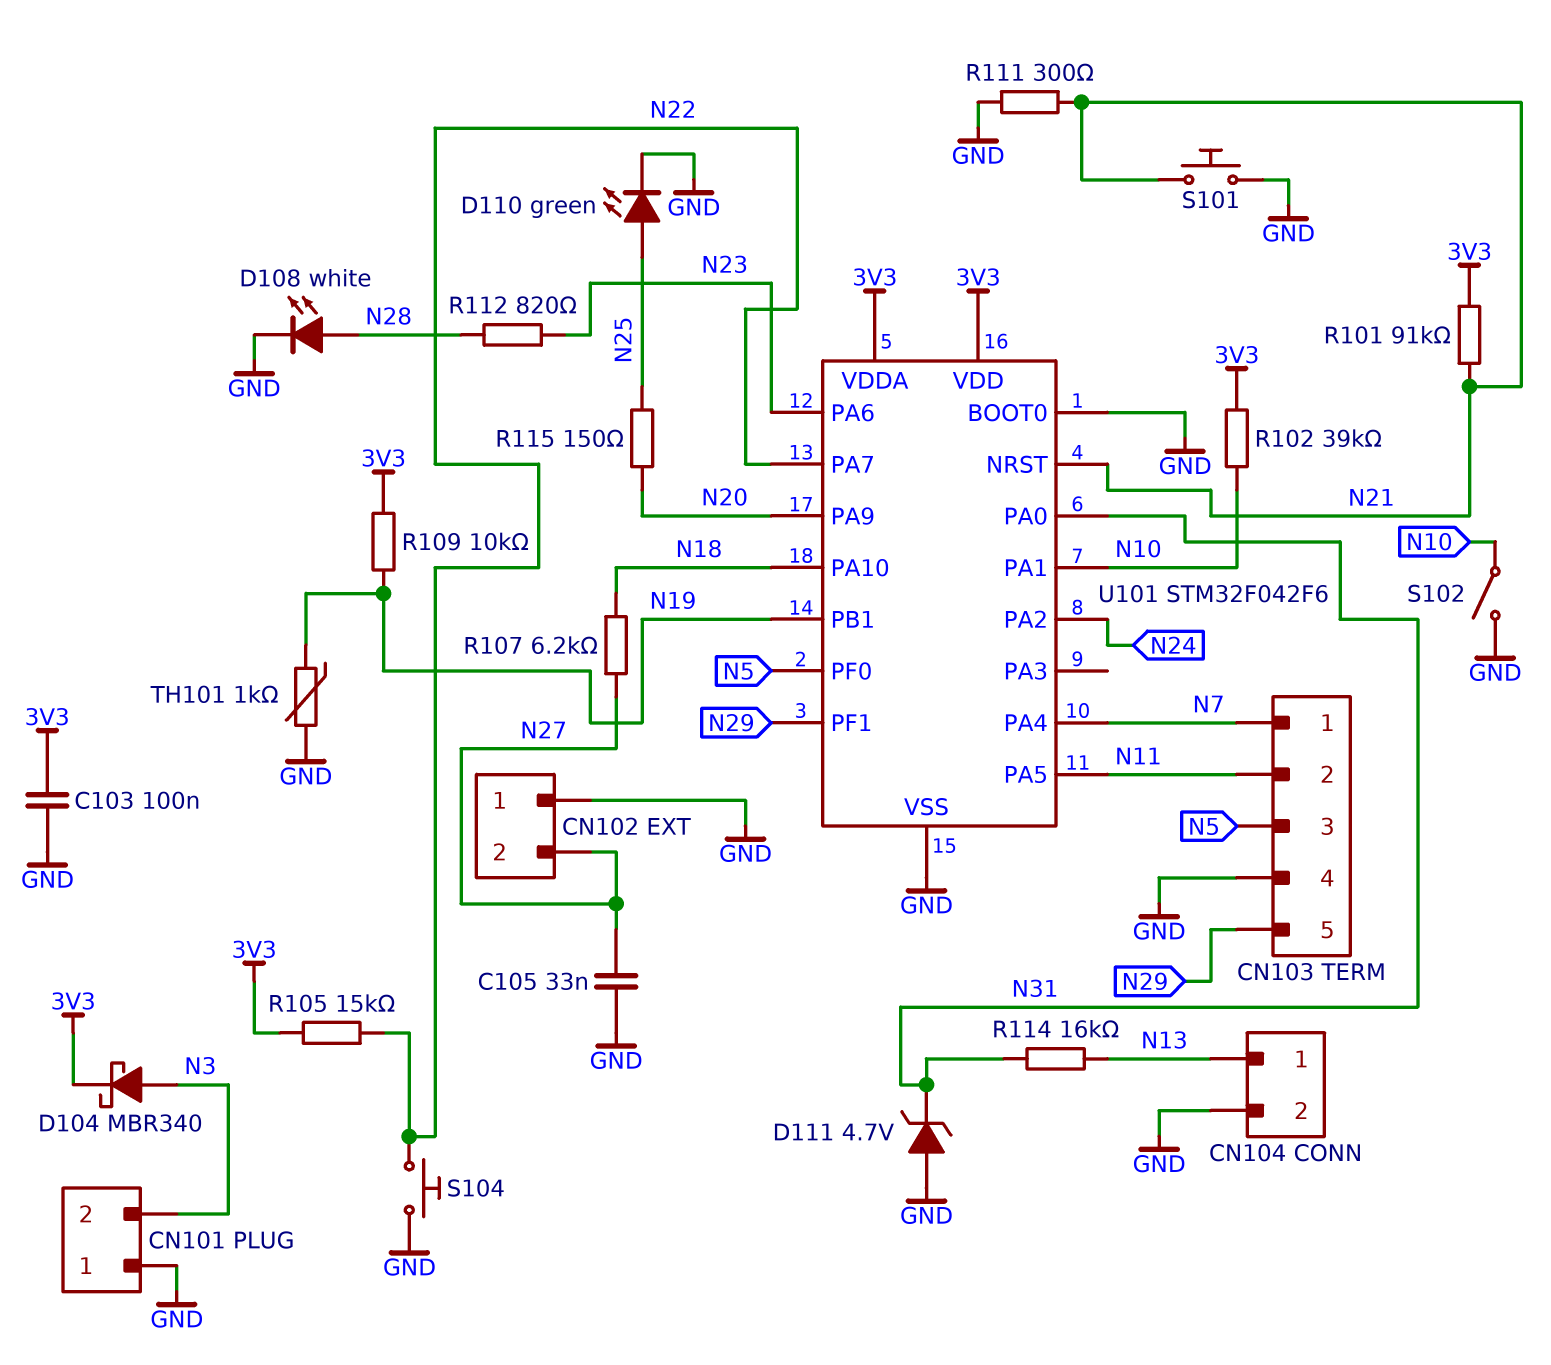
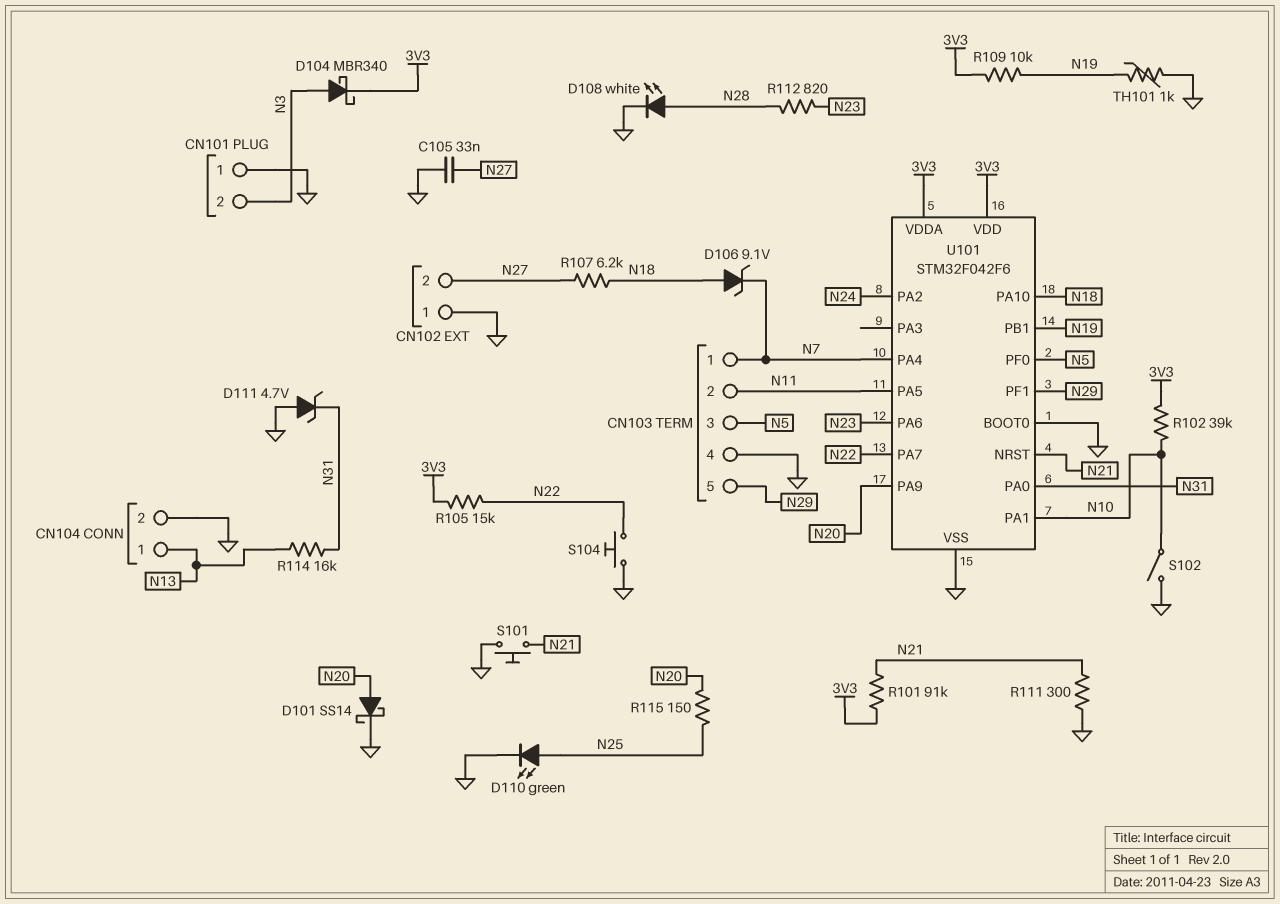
C103: 100nF (3V3, GND) -> none
D101: none -> schottky SS14 (A N20, K GND)
D106: none -> zener 9.1V (A N18, K N7)

